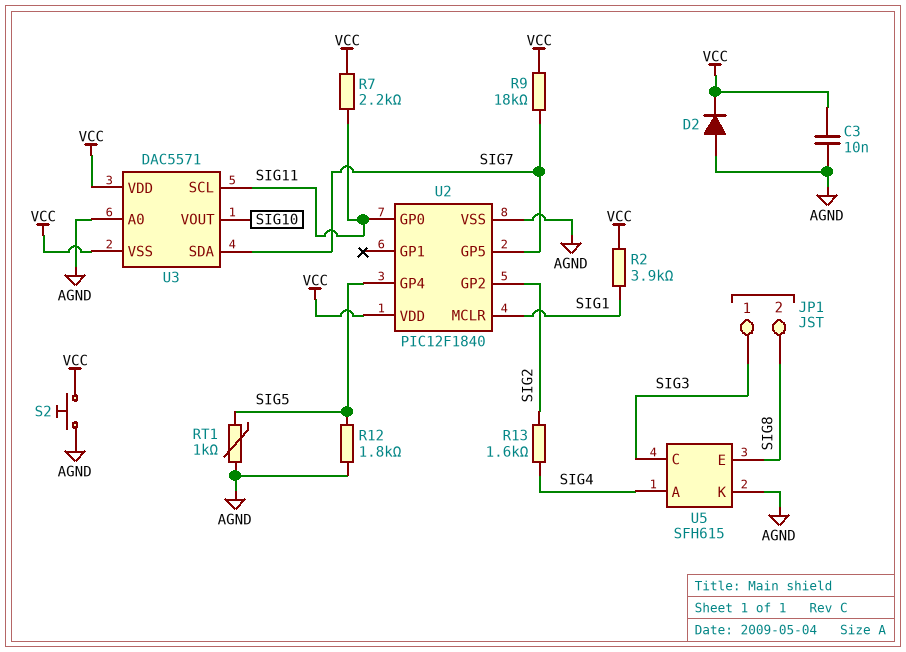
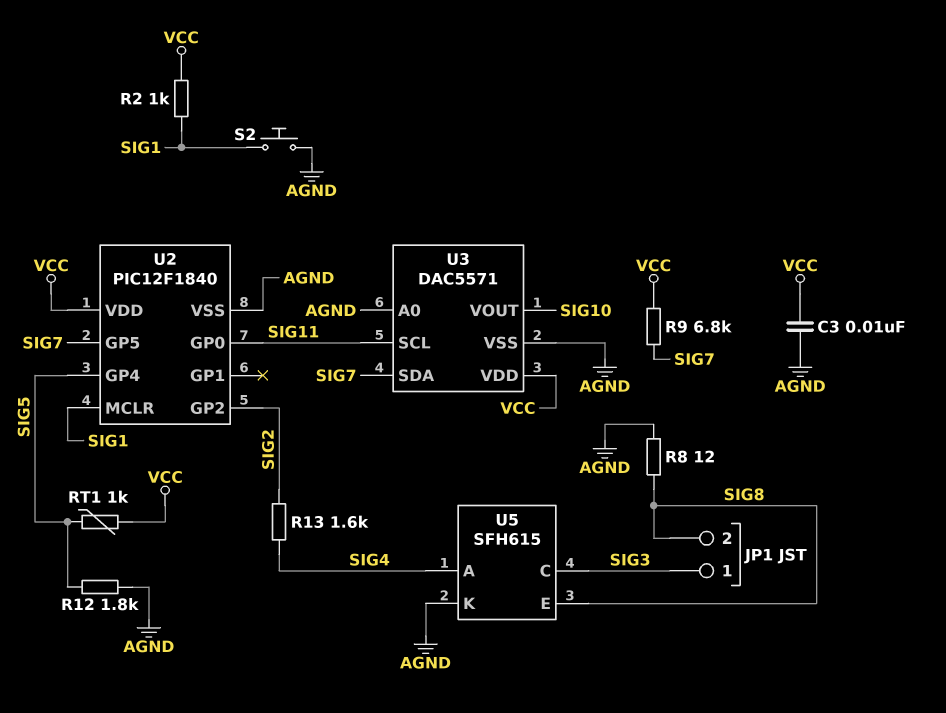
D2: diode (A AGND, K VCC) -> none
R2: 3.9k (SIG1, VCC) -> 1k (SIG1, VCC)
R7: 2.2k (SIG11, VCC) -> none
R8: none -> 12 (AGND, SIG8)
R9: 18k (SIG7, VCC) -> 6.8k (SIG7, VCC)
RT1: 1k (AGND, SIG5) -> 1k (SIG5, VCC)
S2: button (AGND, VCC) -> button (AGND, SIG1)
U3 pin VSS: VCC -> AGND

